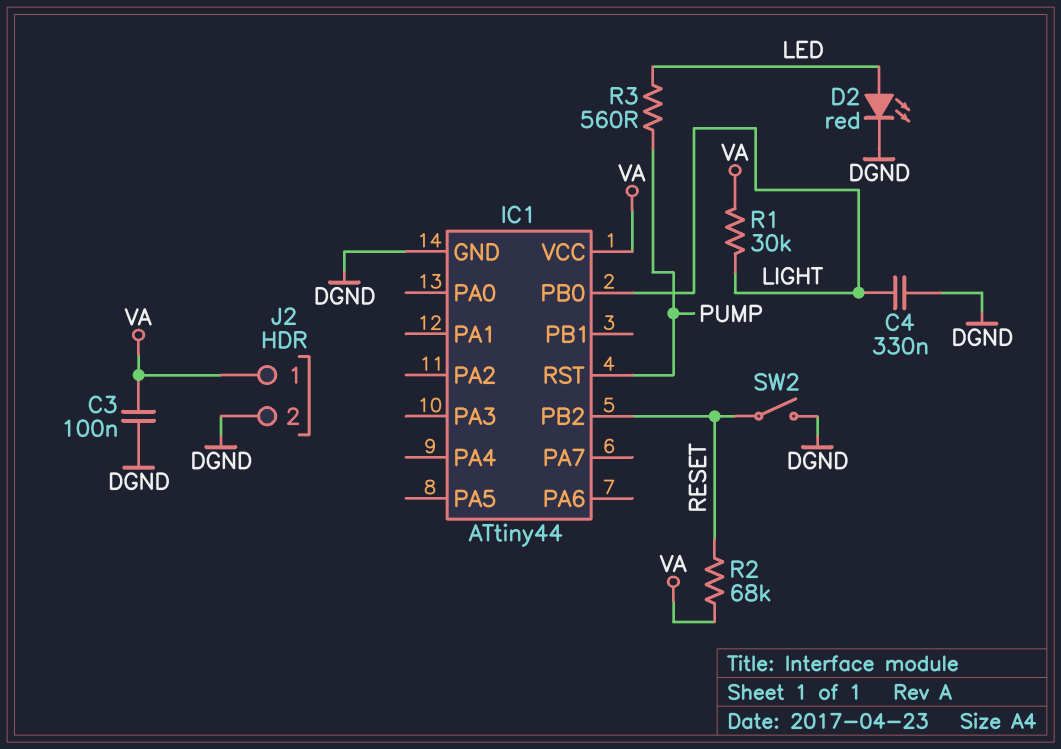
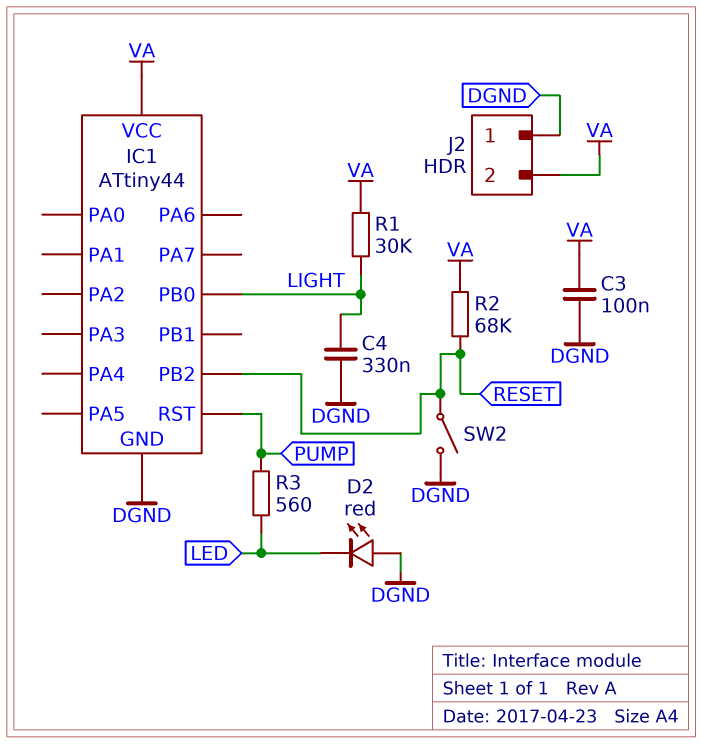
D2: LED red (A LED, K DGND) -> LED red (A DGND, K LED)
J2 pin 1: VA -> DGND
J2 pin 2: DGND -> VA

